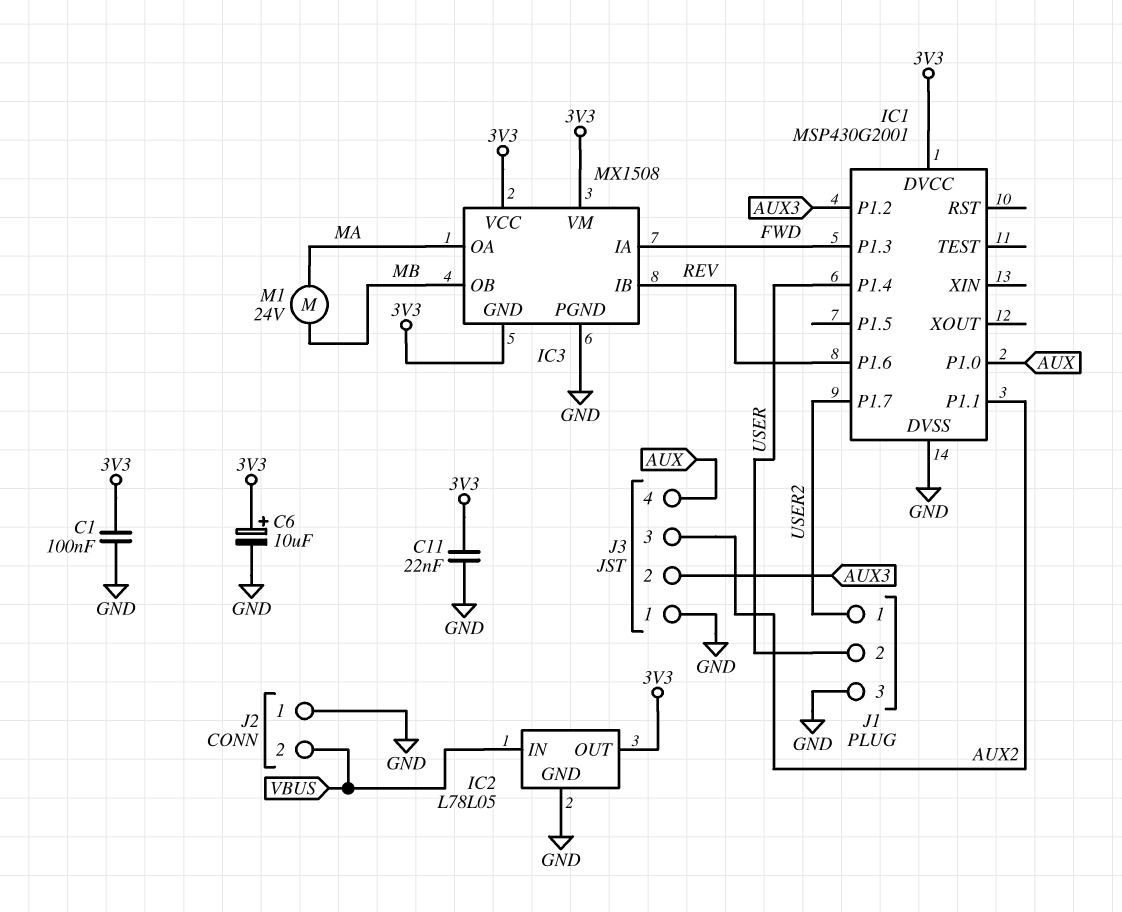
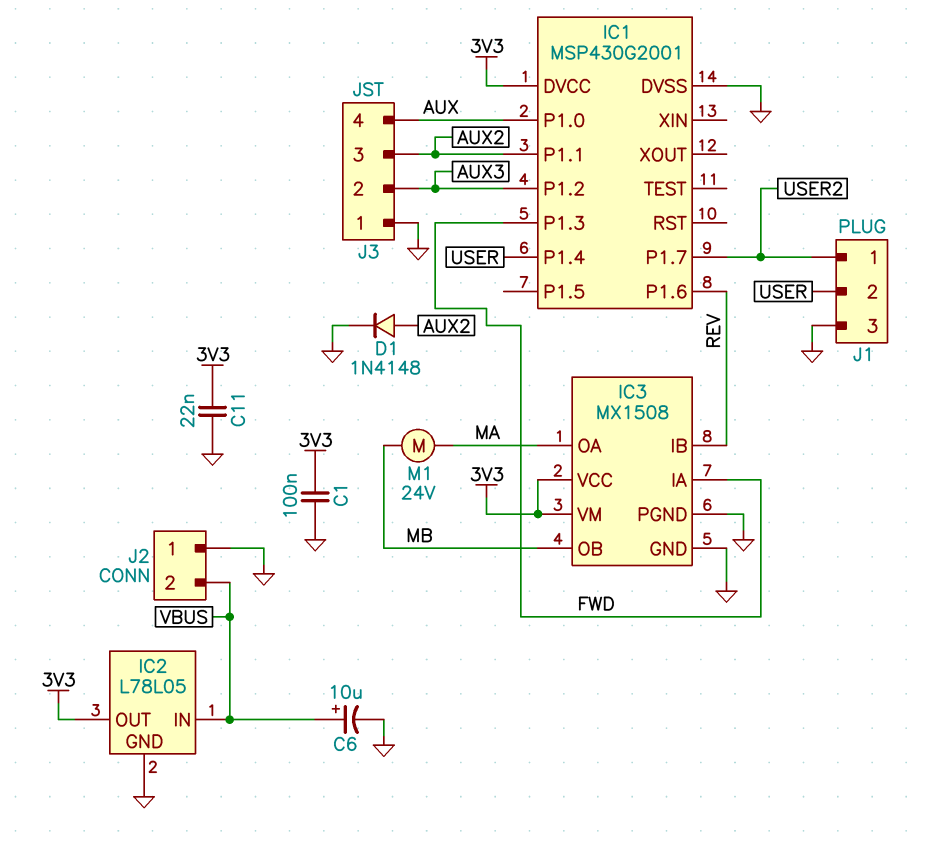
C6: 10uF (plus 3V3, minus GND) -> 10uF (plus VBUS, minus GND)
D1: none -> diode 1N4148 (A AUX2, K GND)
IC3 pin GND: 3V3 -> GND

